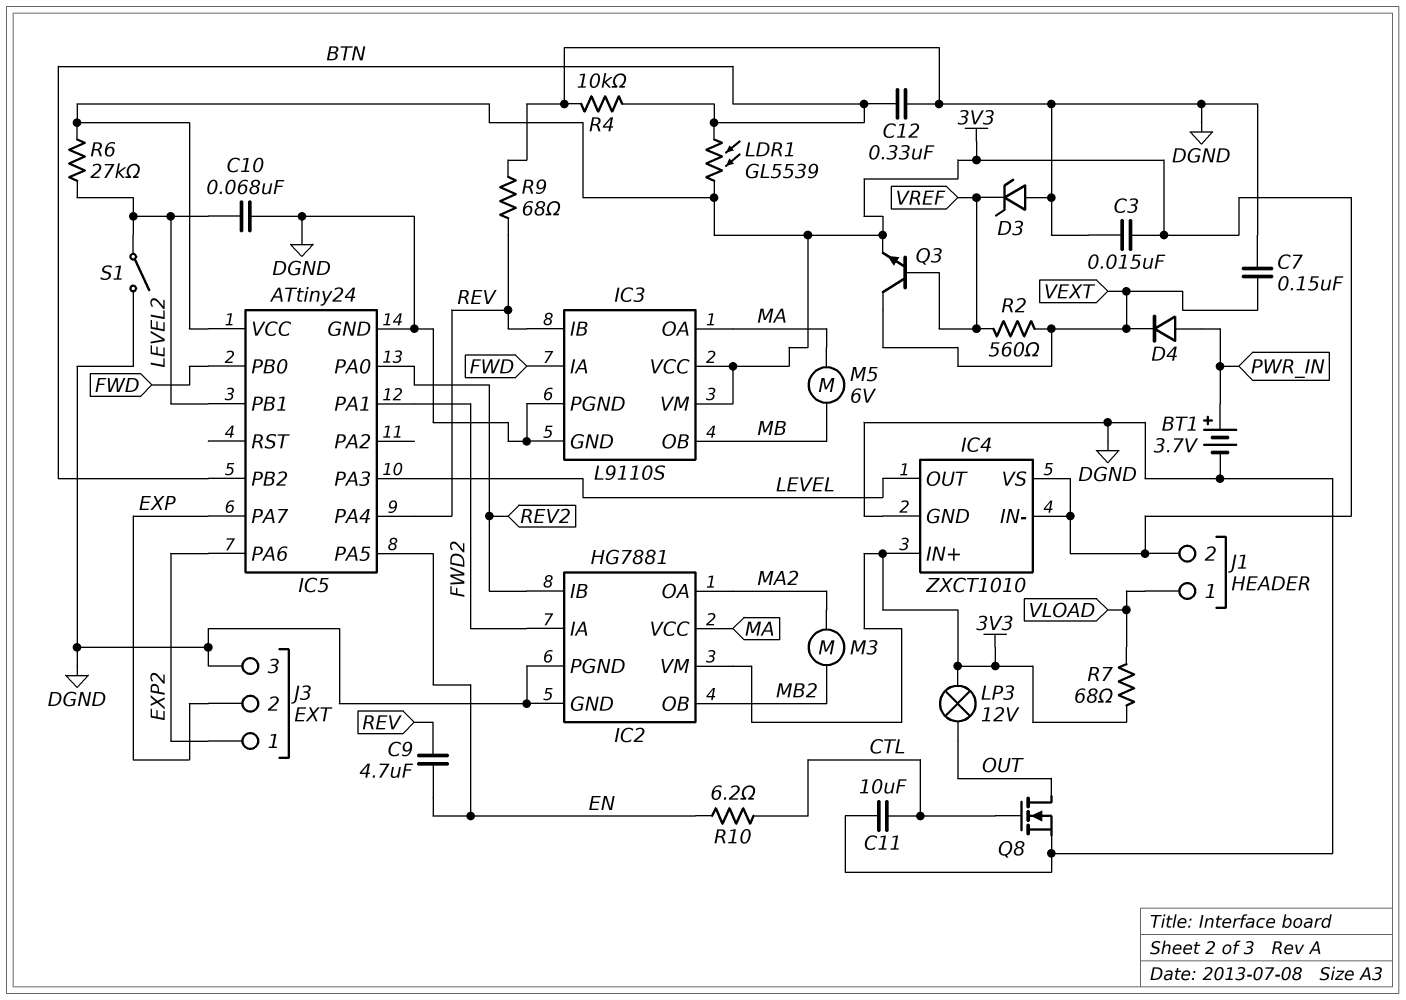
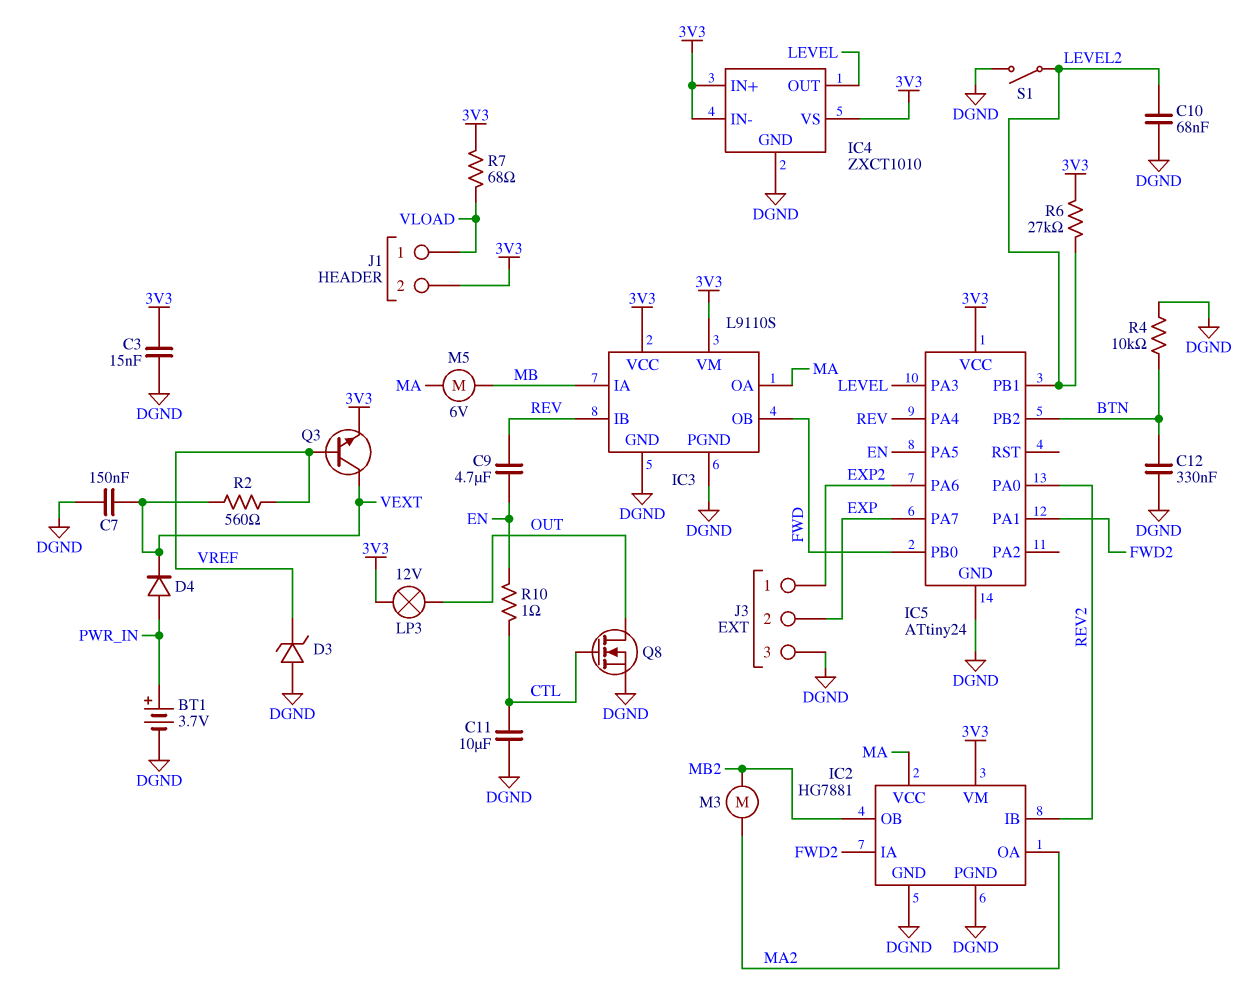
IC3 pin IA: FWD -> MB
IC3 pin OB: MB -> FWD
LDR1: GL5539 (3V3, BTN) -> none
R9: 68 (DGND, REV) -> none
R10: 6.2 (CTL, EN) -> 1 (CTL, EN)

